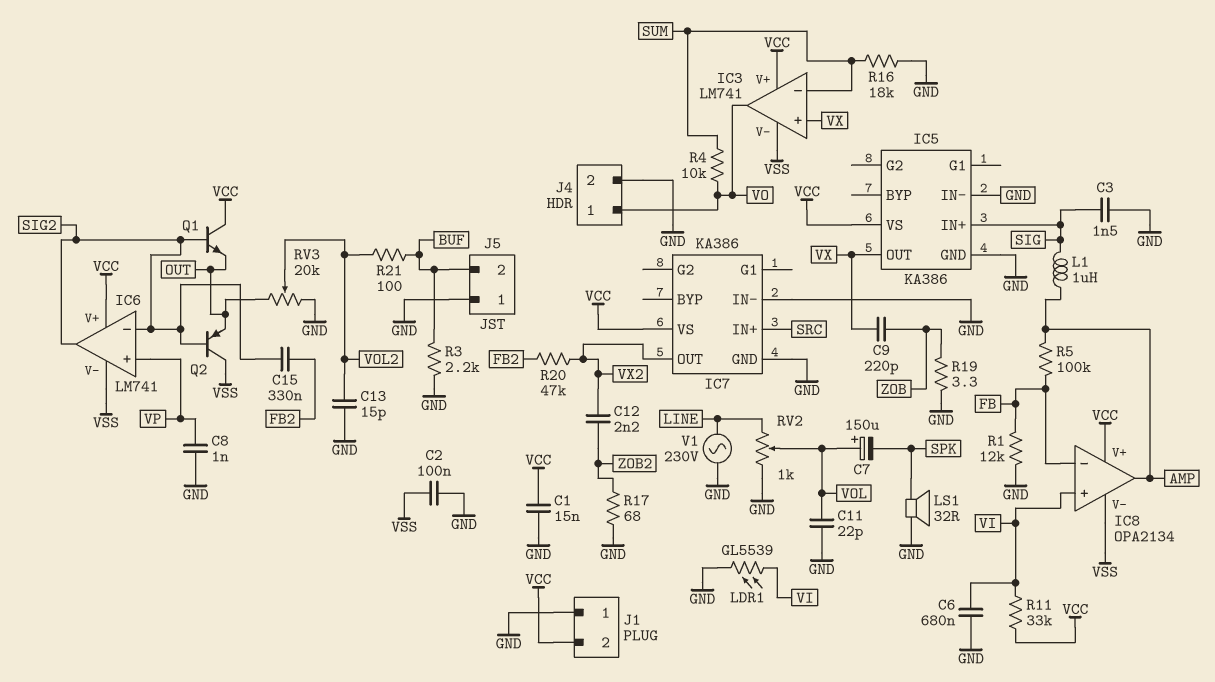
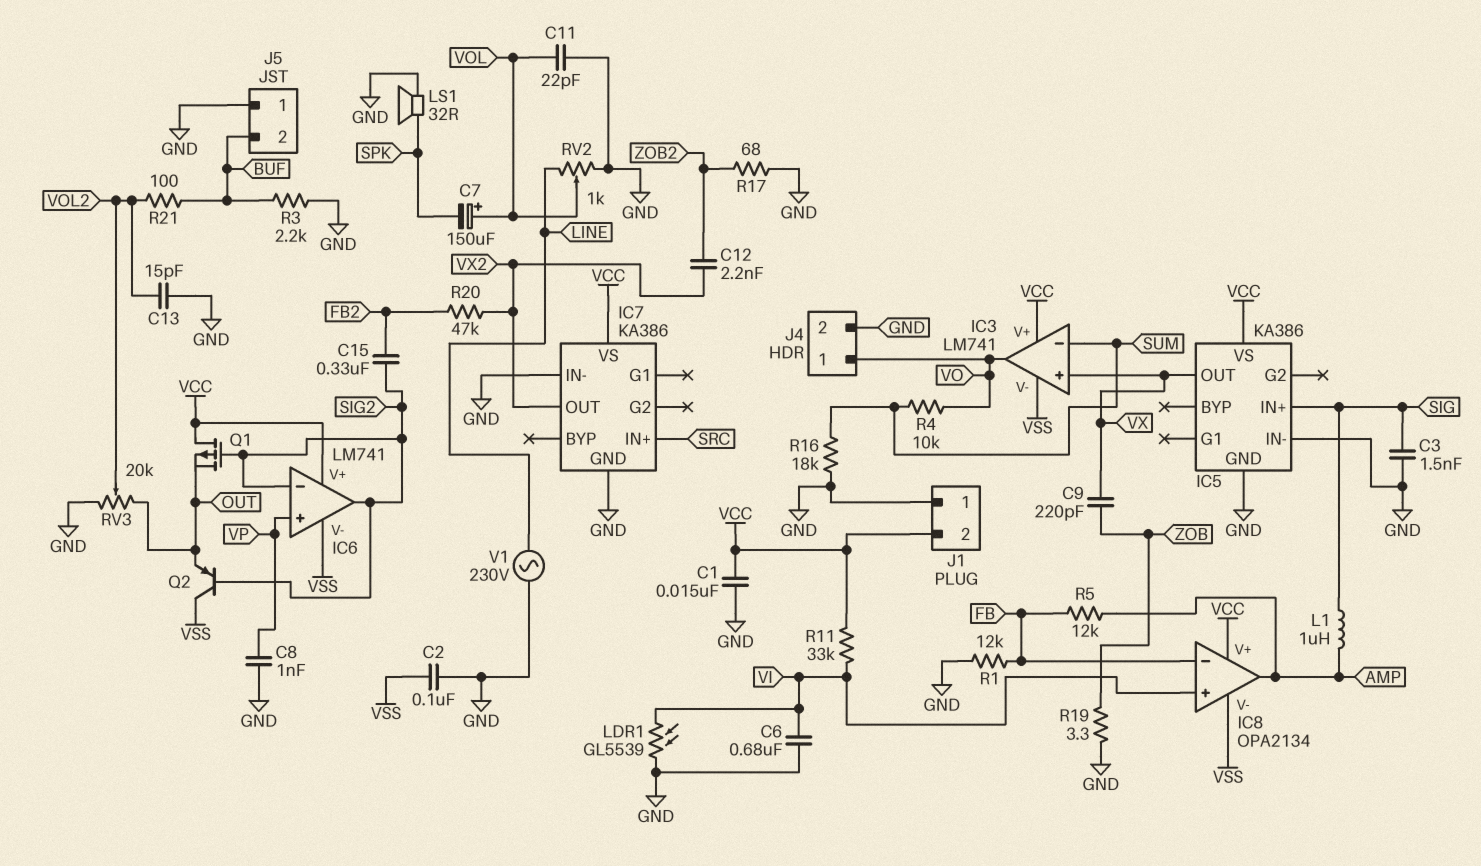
Q1: NPN (B SIG2, C VCC, E OUT) -> PMOS (G SIG2, D VCC, S OUT)
R5: 100k (AMP, FB) -> 12k (AMP, FB)

